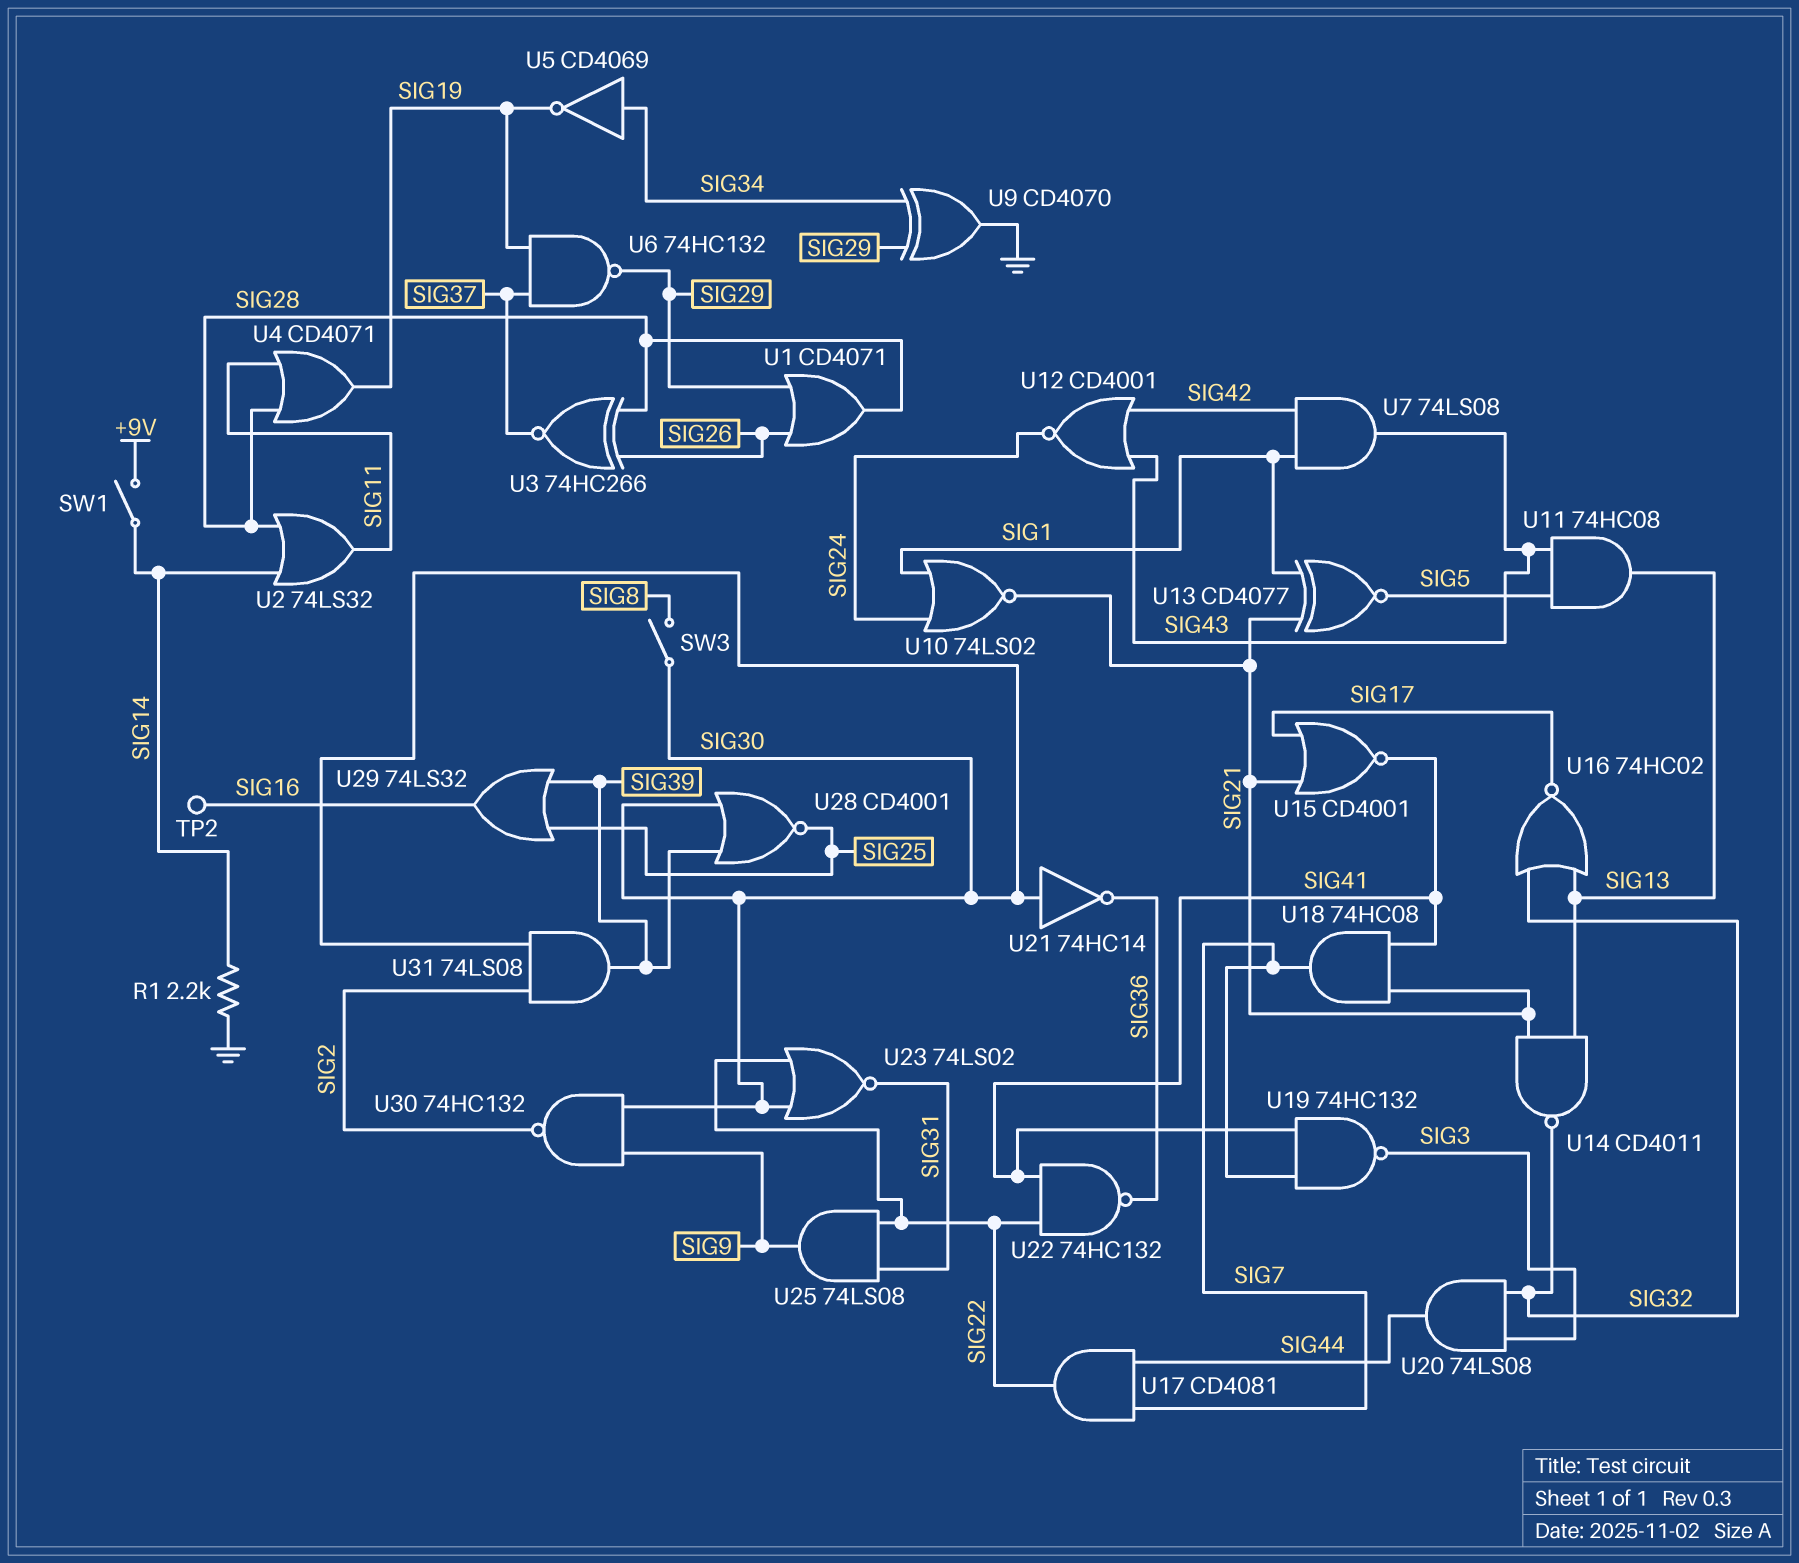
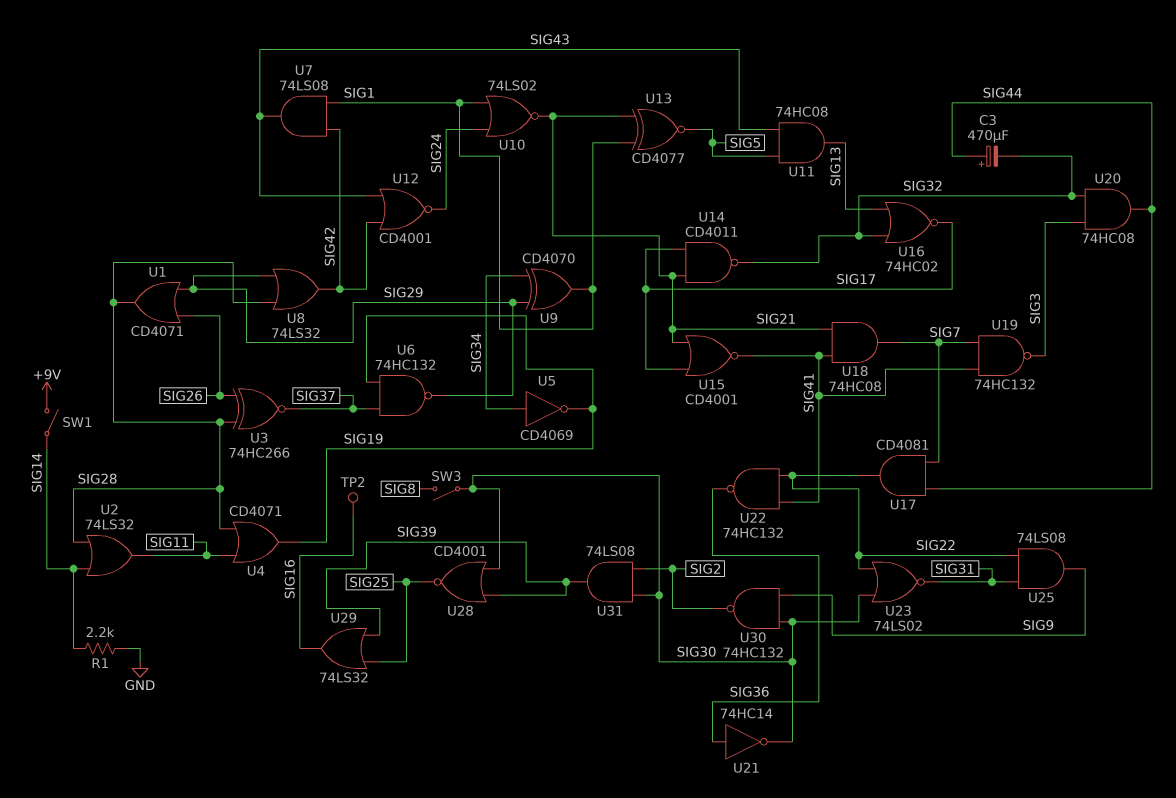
C3: none -> 470uF (plus SIG44, minus SIG32)
U8: none -> OR 74LS32 (in SIG28, in SIG29, out SIG42)
U9: XOR CD4070 (in SIG29, in SIG34, out GND) -> XOR CD4070 (in SIG29, in SIG34, out SIG1)
U14: NAND CD4011 (in SIG13, in SIG21, out SIG32) -> NAND CD4011 (in SIG17, in SIG21, out SIG32)
U20: AND 74LS08 (in SIG3, in SIG32, out SIG44) -> AND 74HC08 (in SIG3, in SIG32, out SIG44)
U21: NOT 74HC14 (in SIG30, out SIG36) -> NOT 74HC14 (in SIG36, out SIG30)

